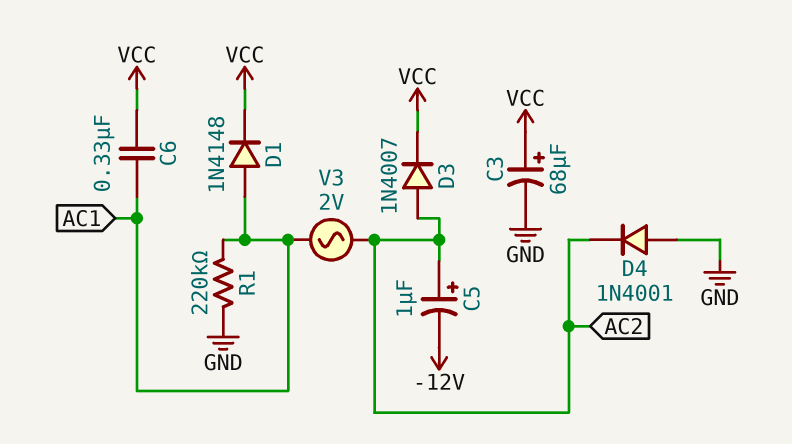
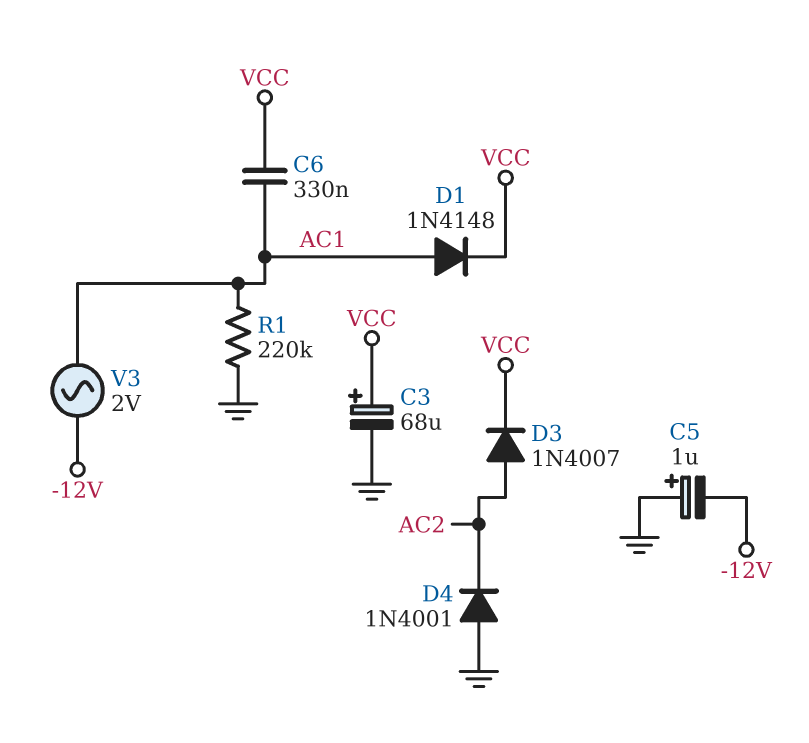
C5: 1uF (plus AC2, minus -12V) -> 1uF (plus GND, minus -12V)
V3: AC 2V (AC1, AC2) -> AC 2V (-12V, AC1)

